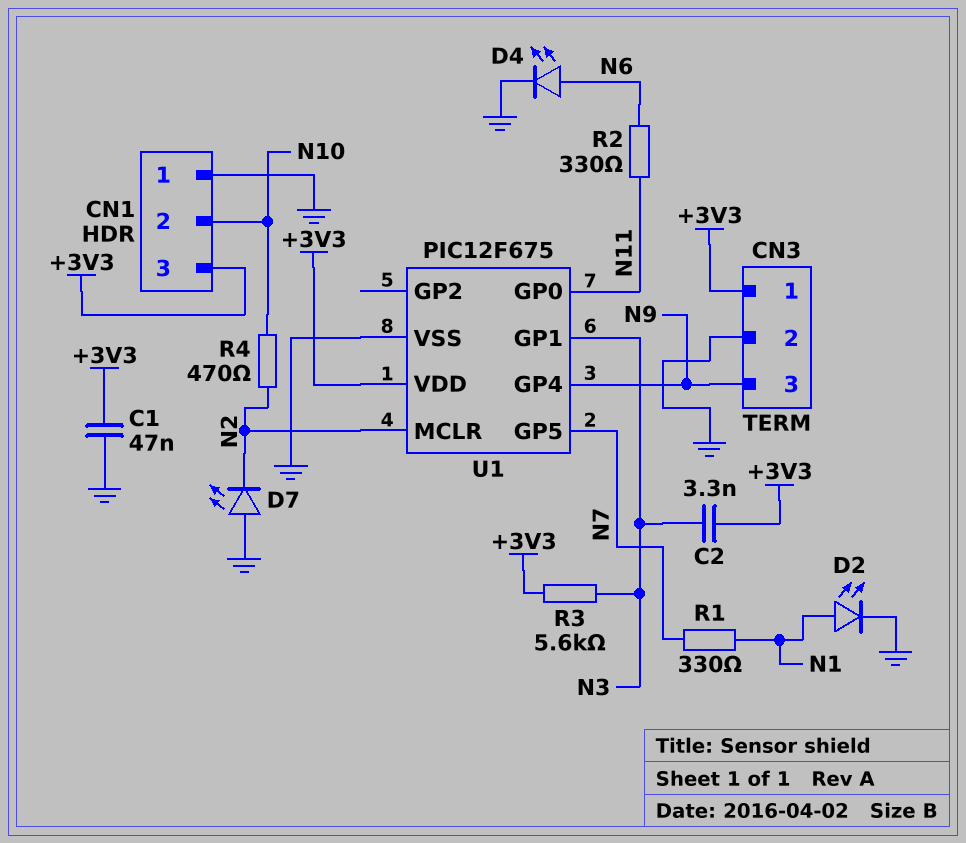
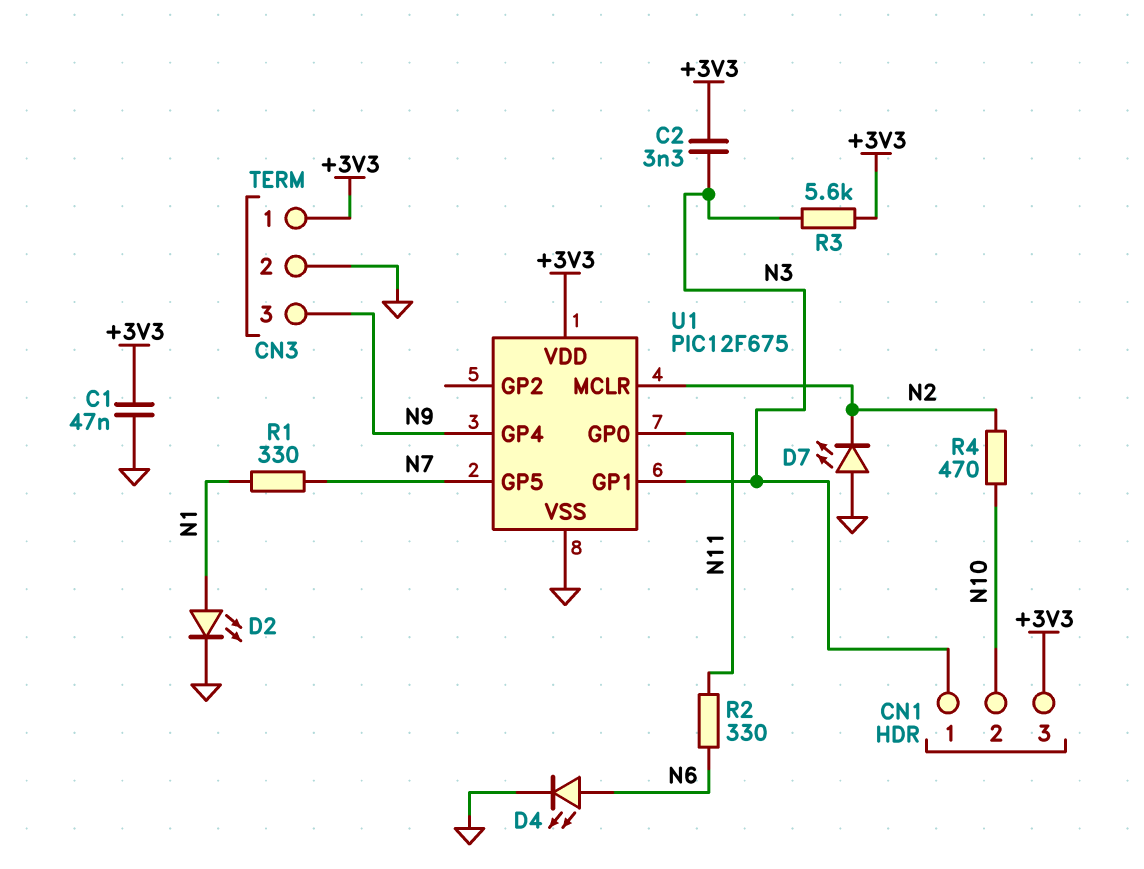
CN1 pin 1: GND -> N3

